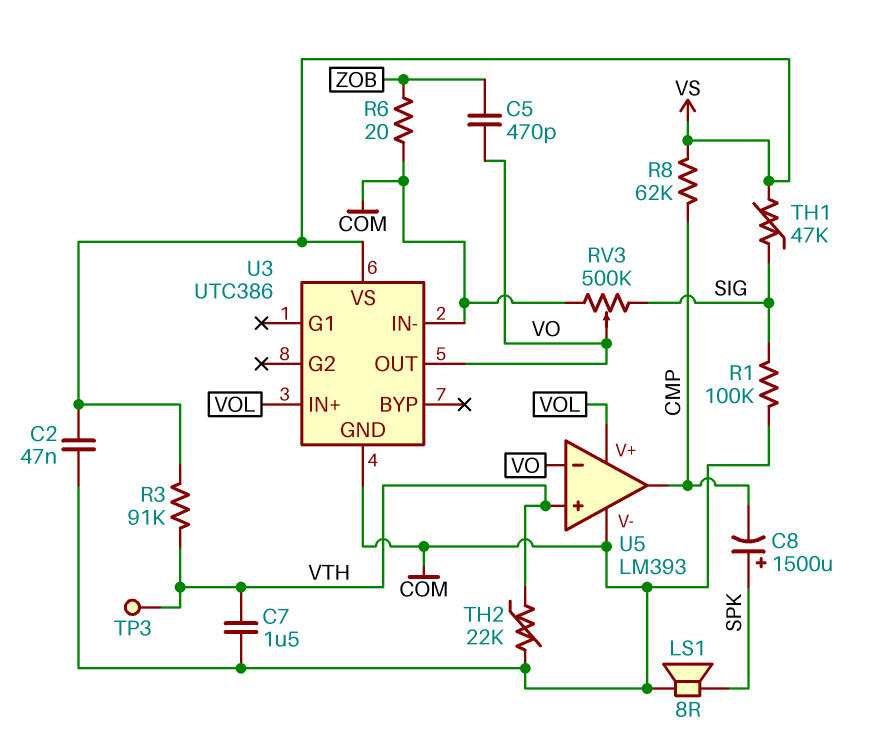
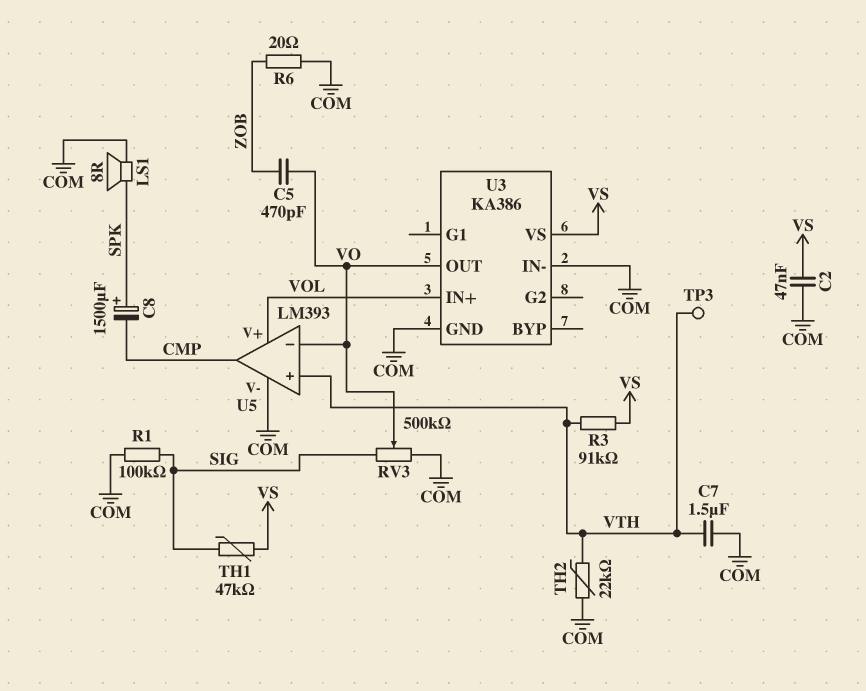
R8: 62k (CMP, VS) -> none
U3: UTC386 -> KA386

